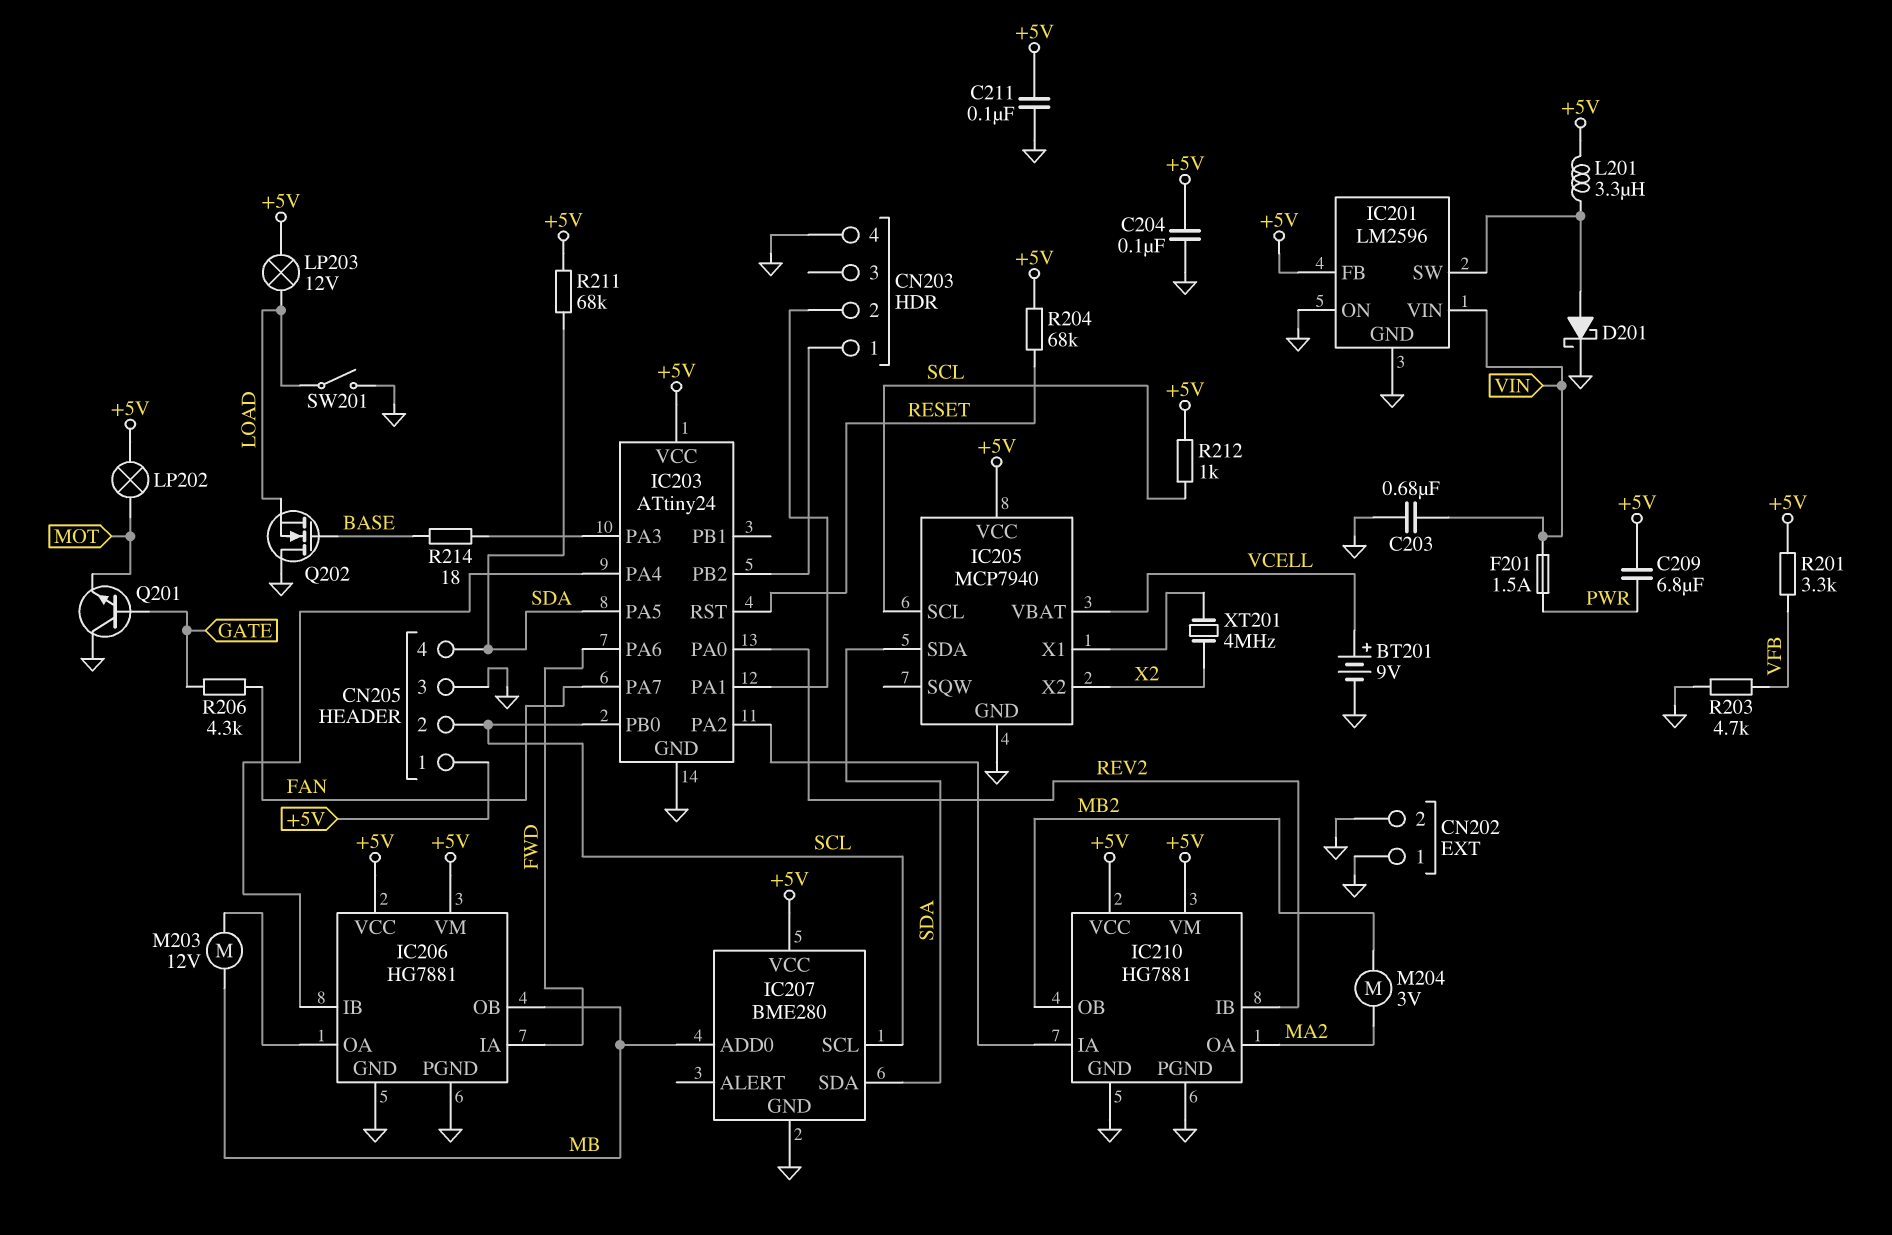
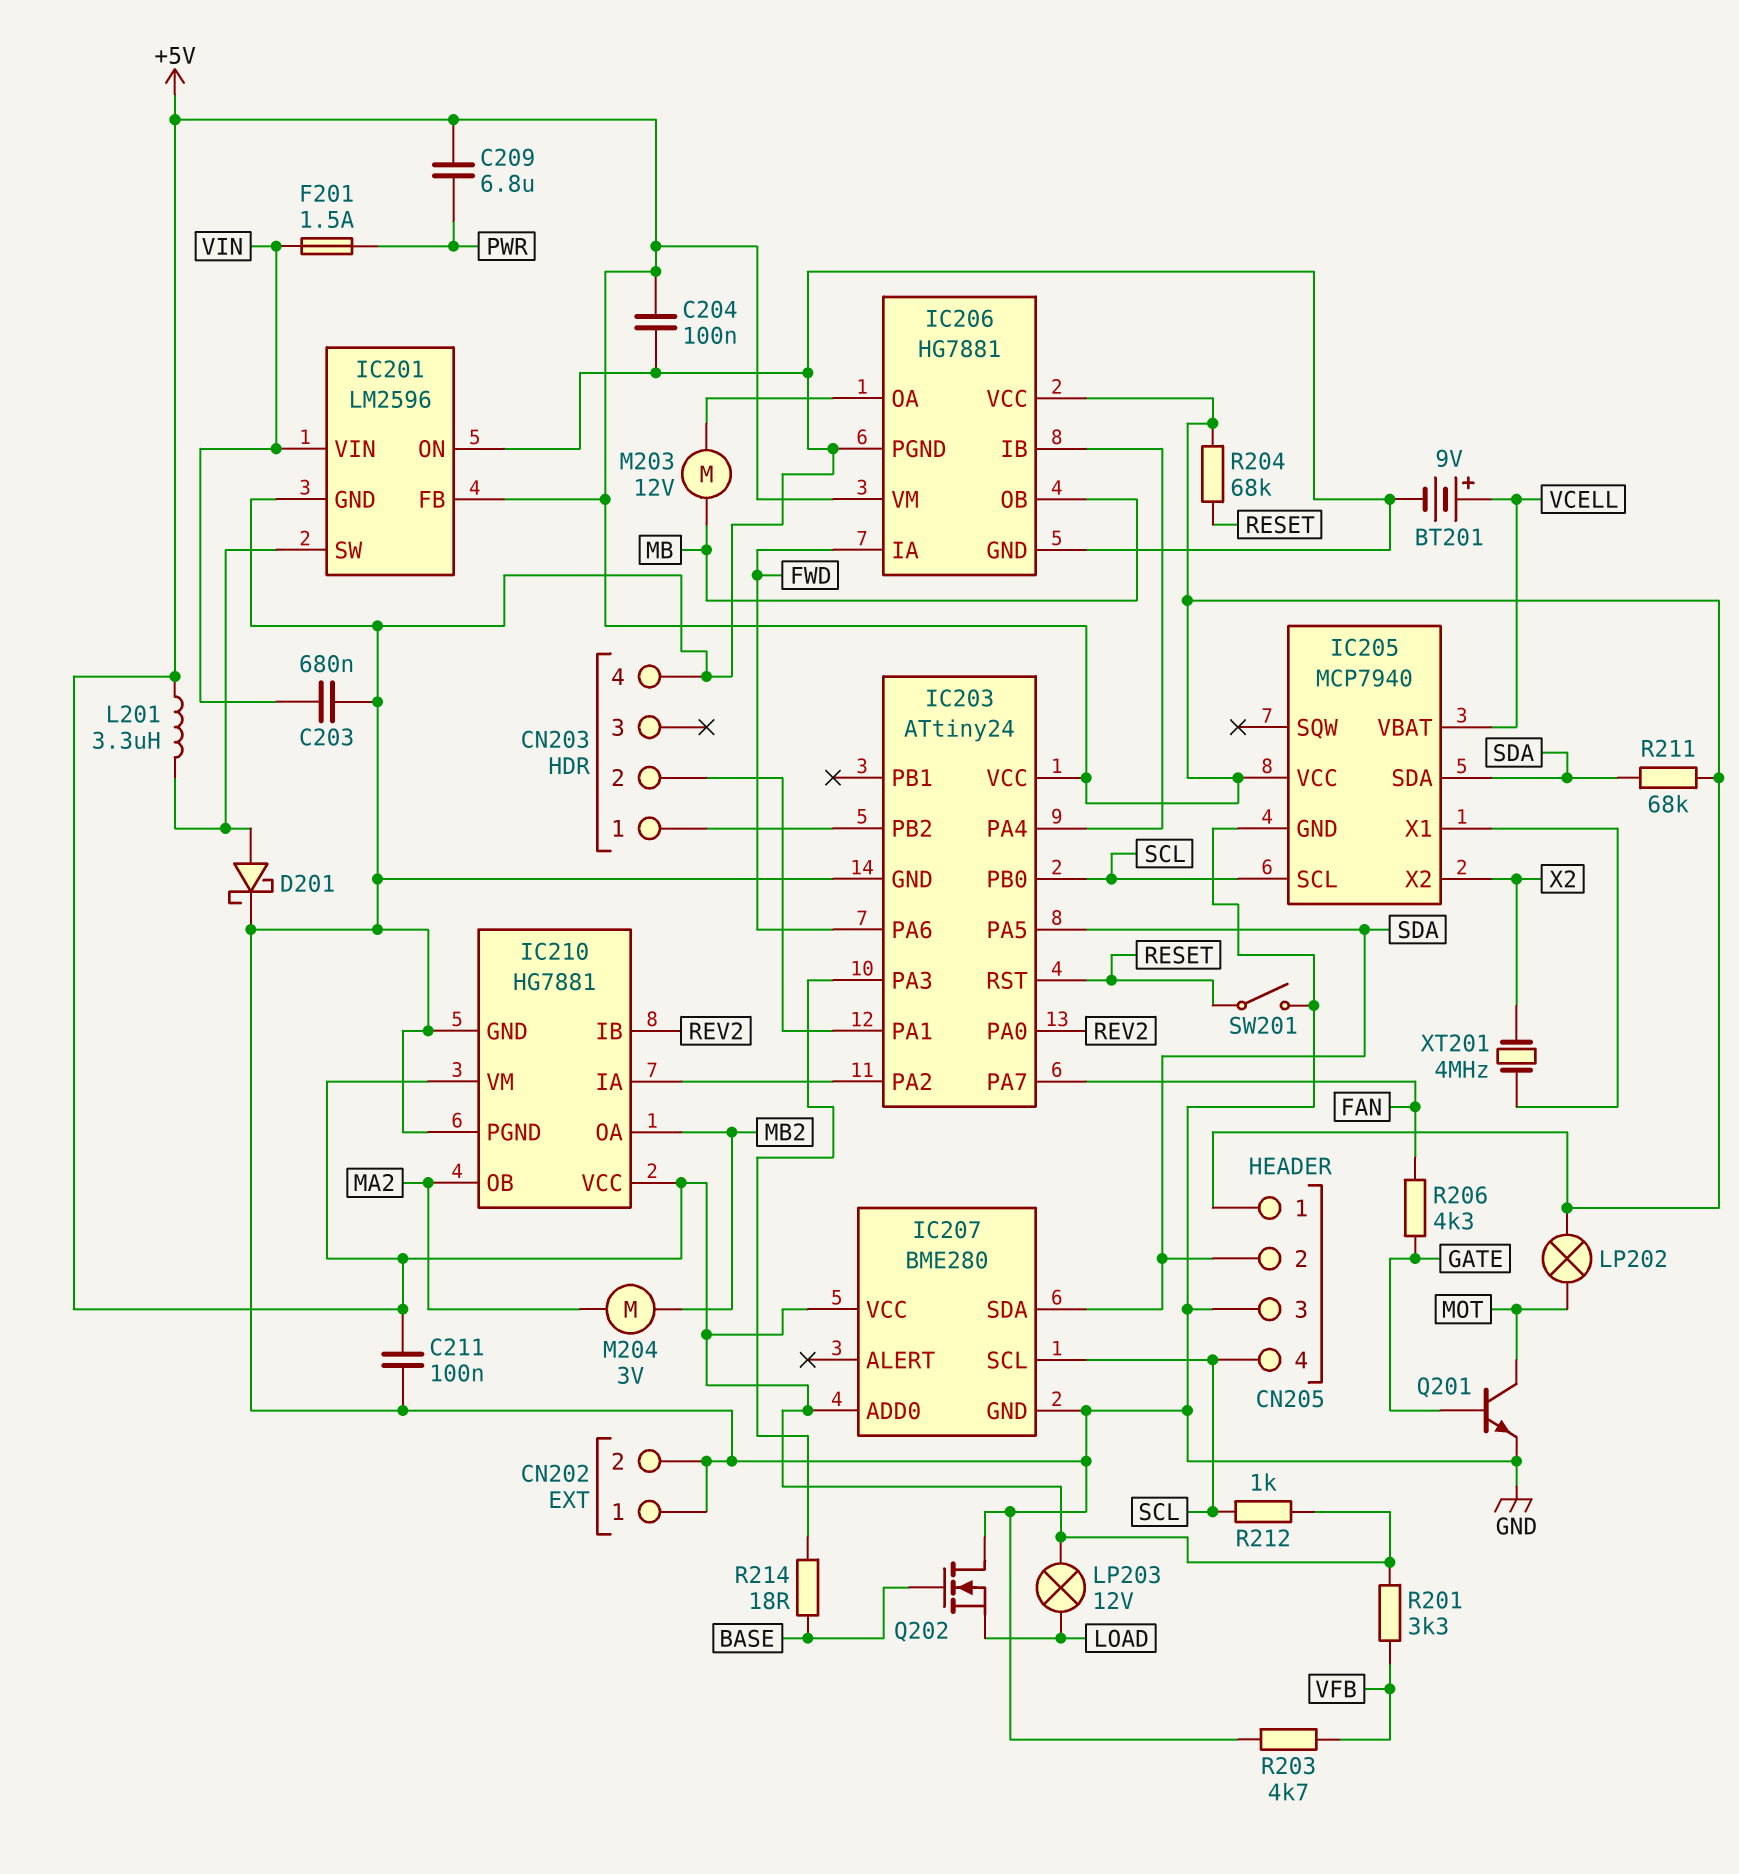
CN205 pin 2: SCL -> SDA
CN205 pin 4: SDA -> SCL
IC207 pin ADD0: MB -> +5V
IC210 pin OA: MA2 -> MB2
IC210 pin OB: MB2 -> MA2
Q201: NPN (B GATE, C GND, E MOT) -> NPN (B GATE, C MOT, E GND)
SW201: switch (GND, LOAD) -> switch (GND, RESET)

